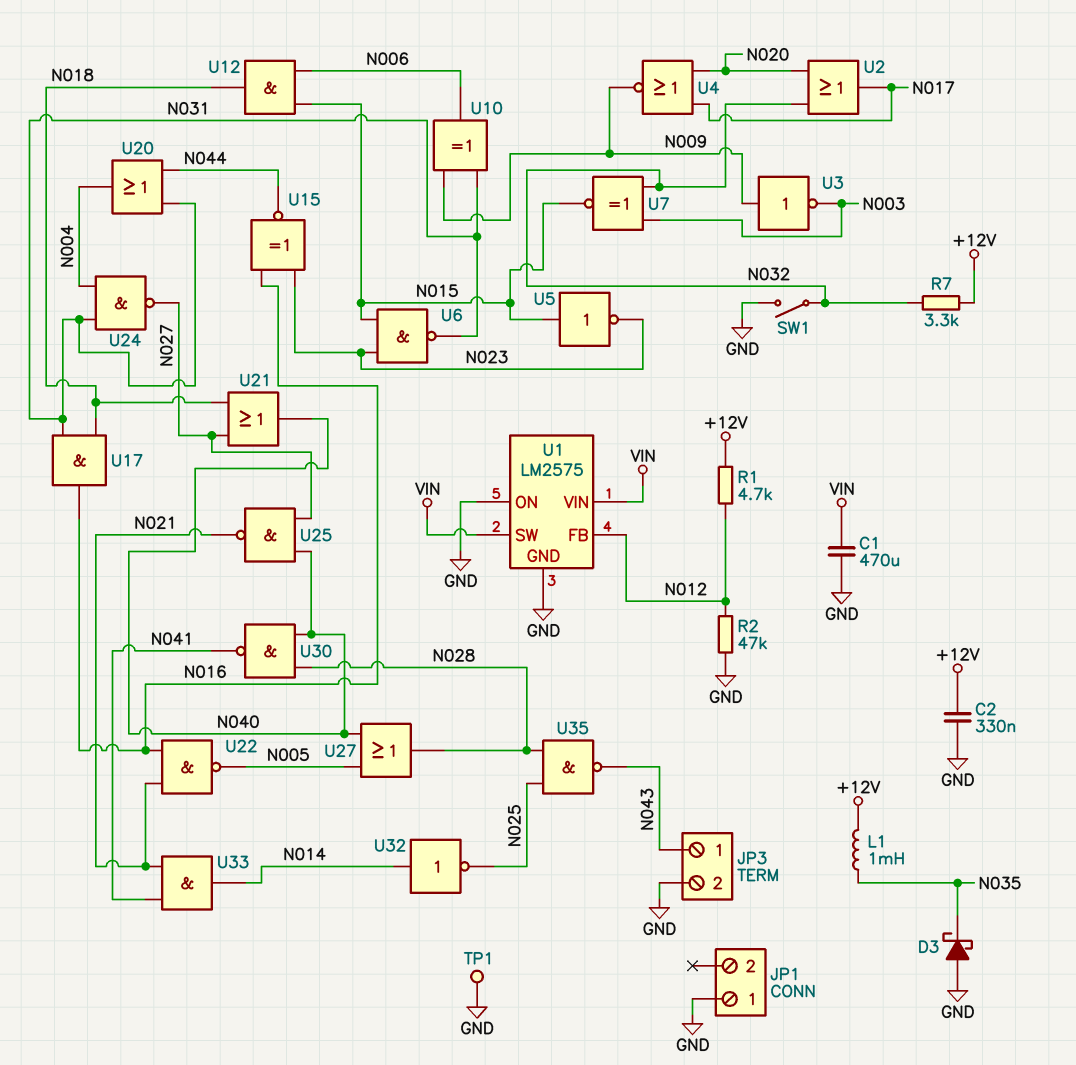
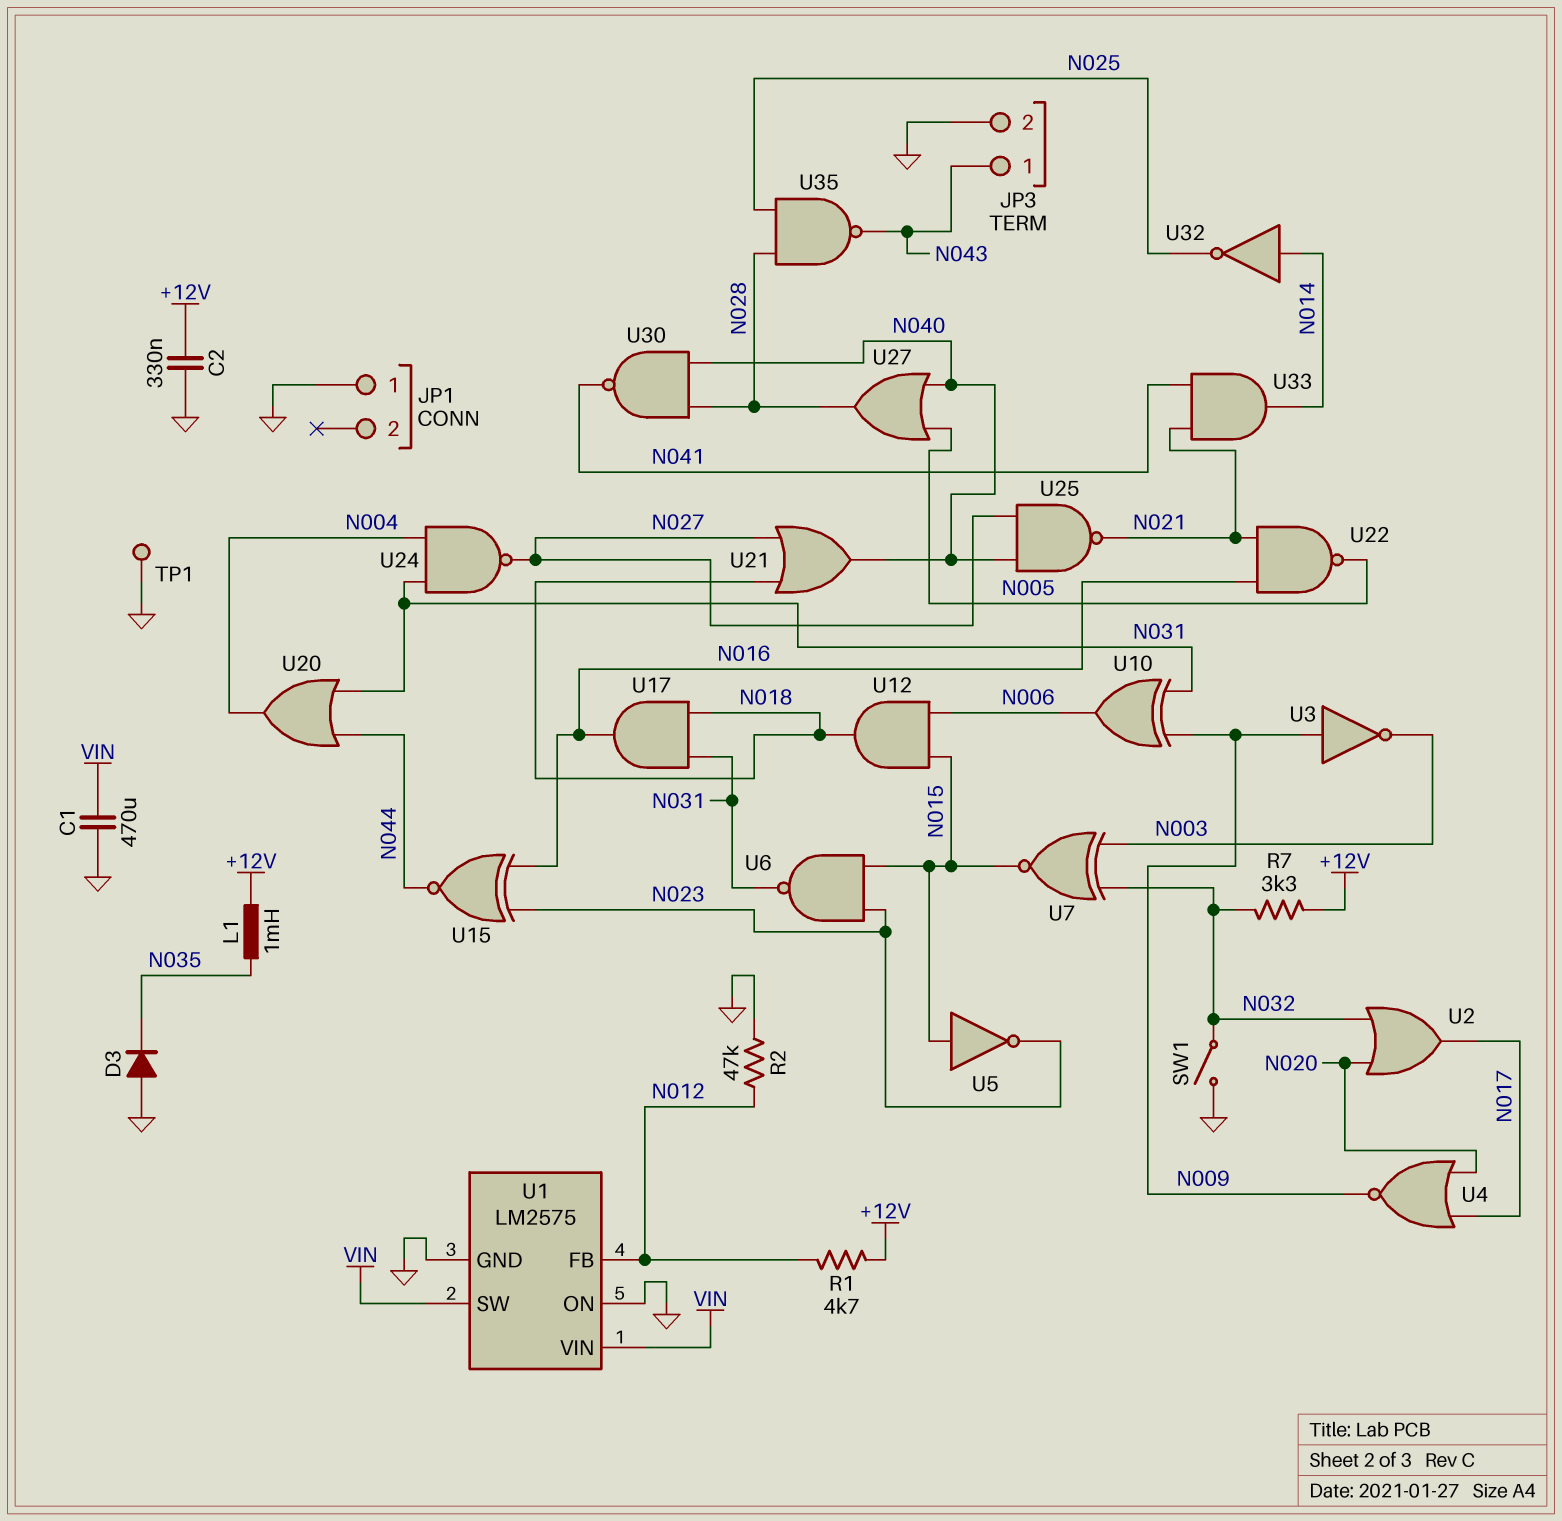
D3: schottky (A GND, K N035) -> diode (A GND, K N035)

